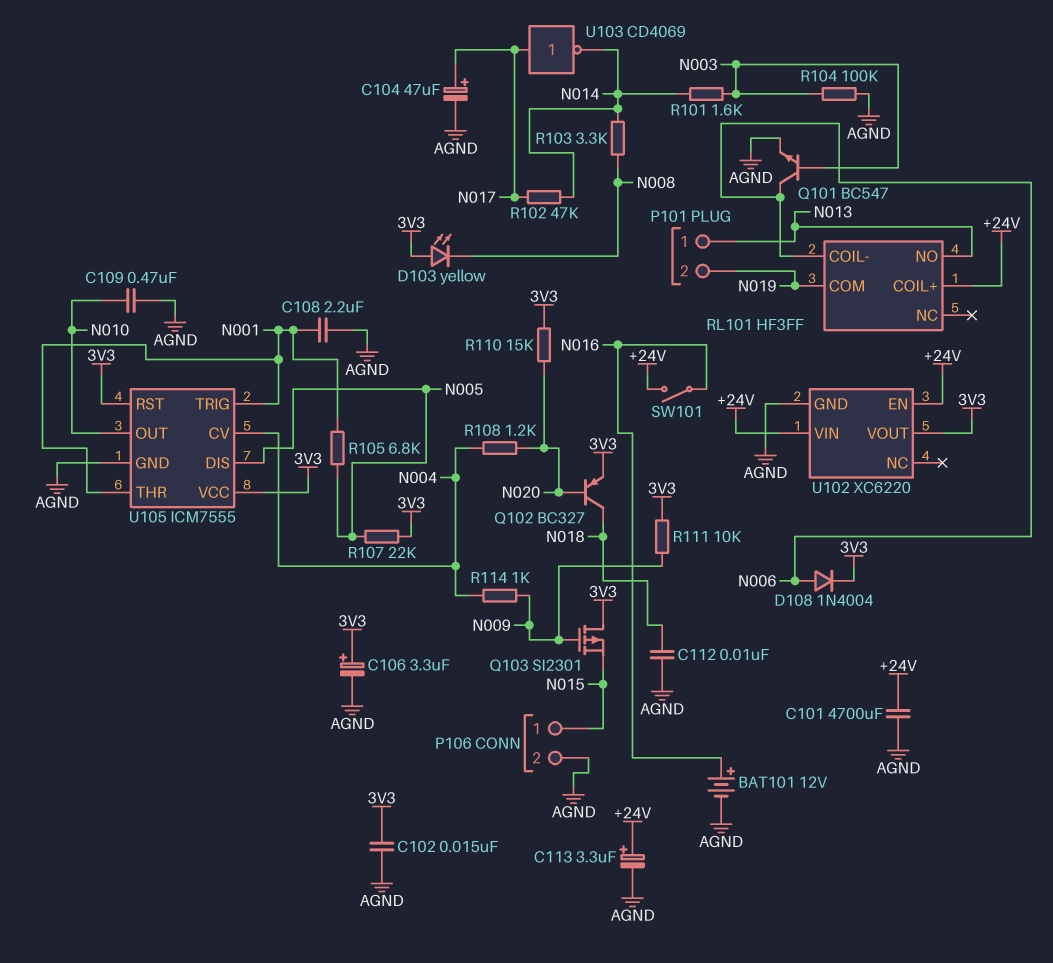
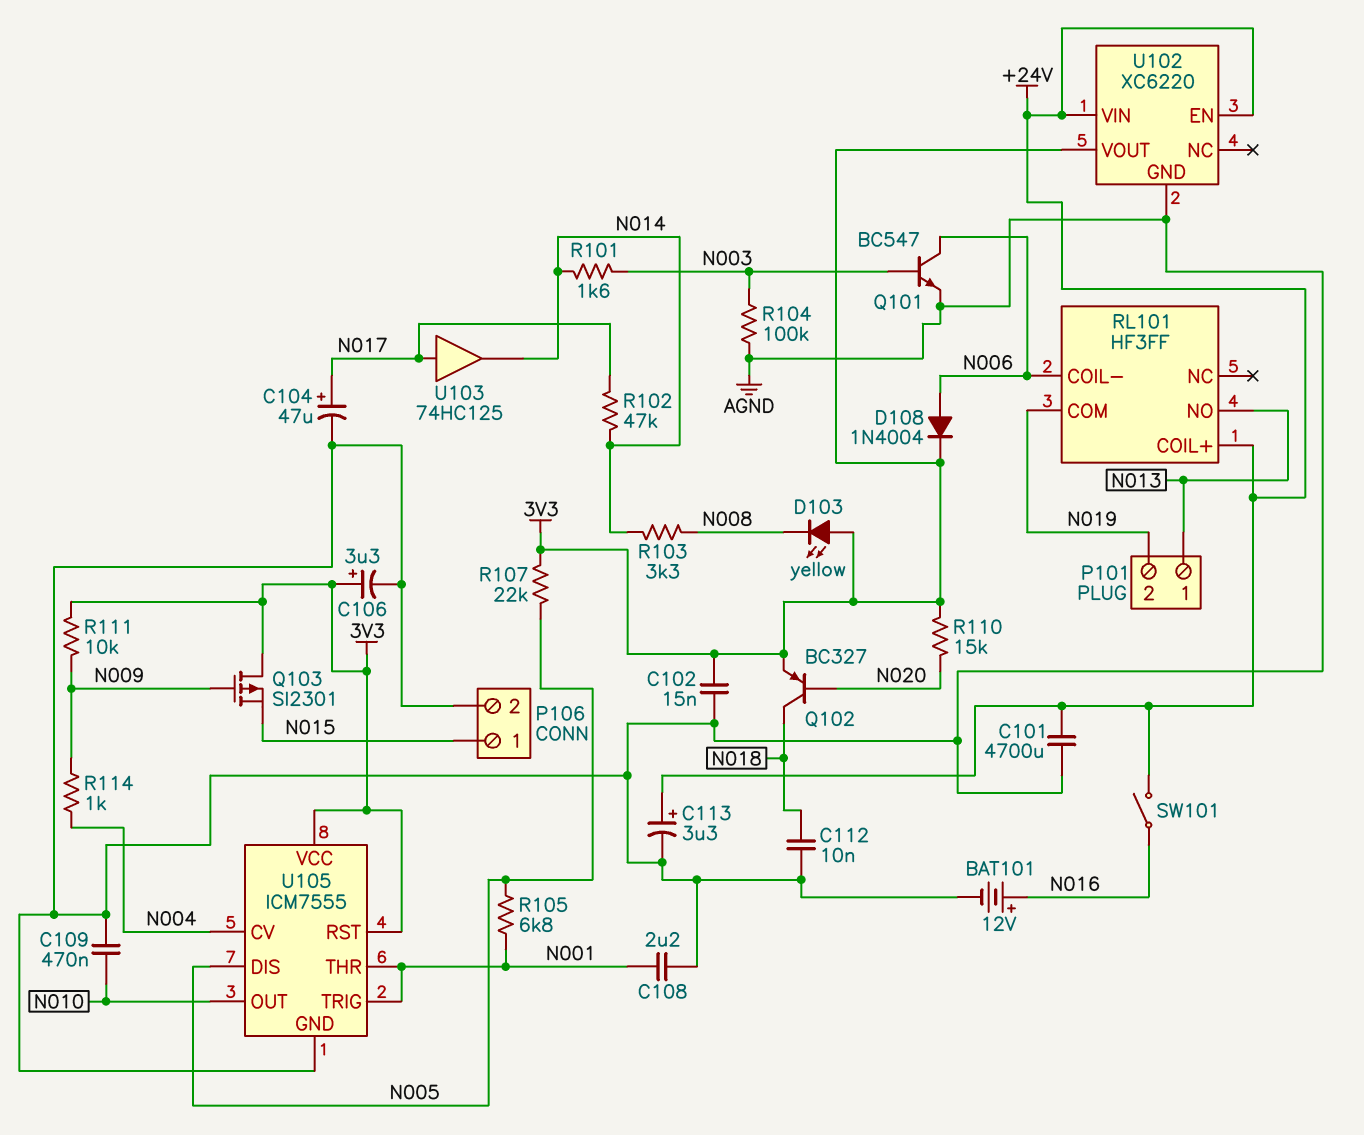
R108: 1.2k (N004, N020) -> none
U103: NOT CD4069 (in N017, out N014) -> buffer 74HC125 (in N017, out N014)

